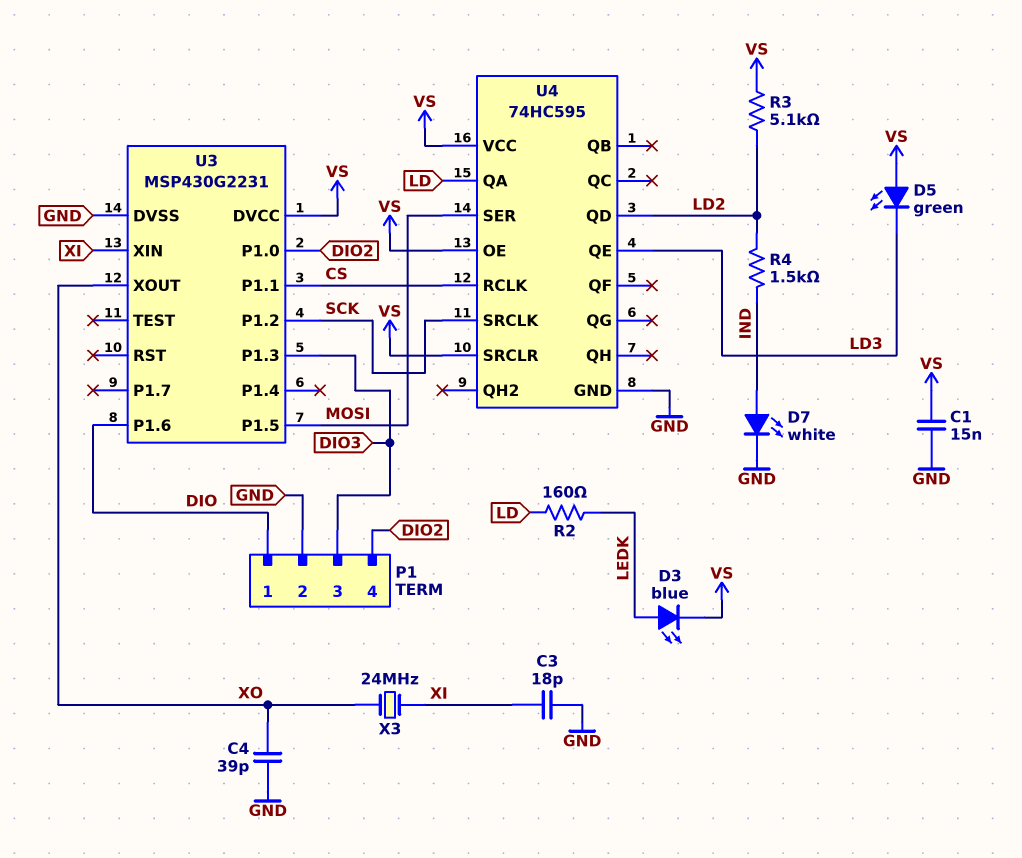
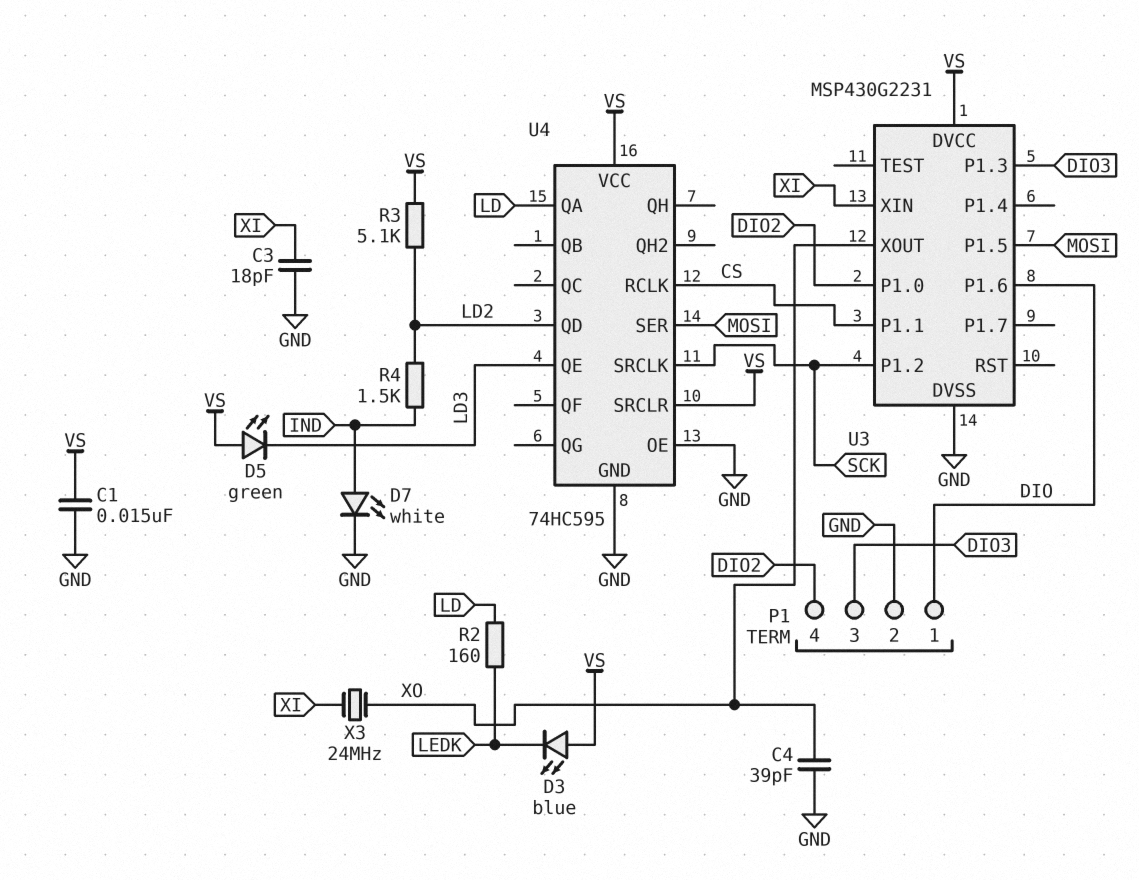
D3: LED blue (A LEDK, K VS) -> LED blue (A VS, K LEDK)
U4 pin OE: VS -> GND

